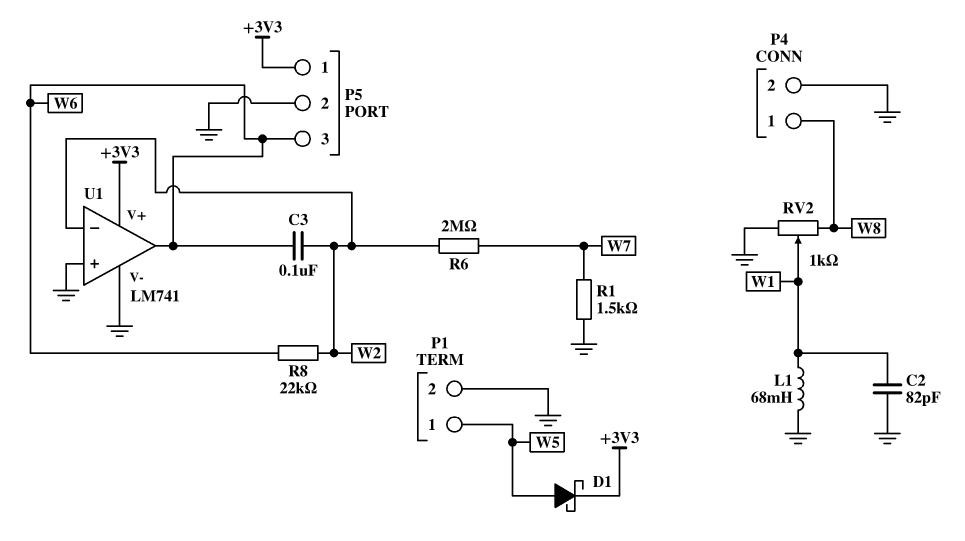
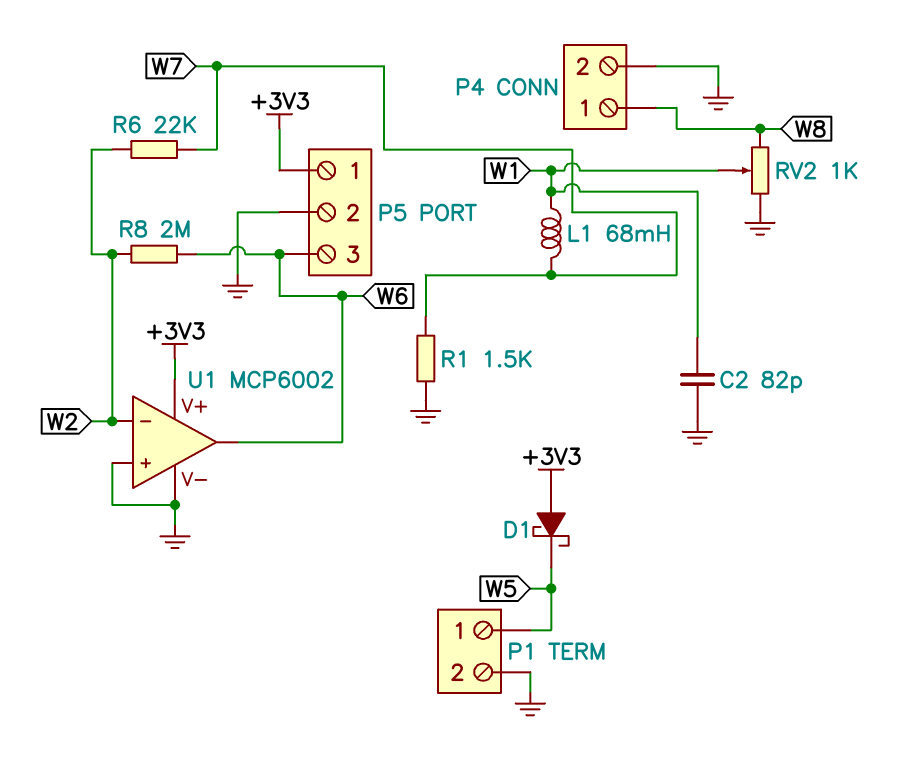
C3: 100nF (W2, W6) -> none
D1: schottky (A W5, K +3V3) -> schottky (A +3V3, K W5)
L1: 68mH (GND, W1) -> 68mH (W1, W7)
R6: 2M (W2, W7) -> 22k (W2, W7)
R8: 22k (W2, W6) -> 2M (W2, W6)
U1: LM741 -> MCP6002

